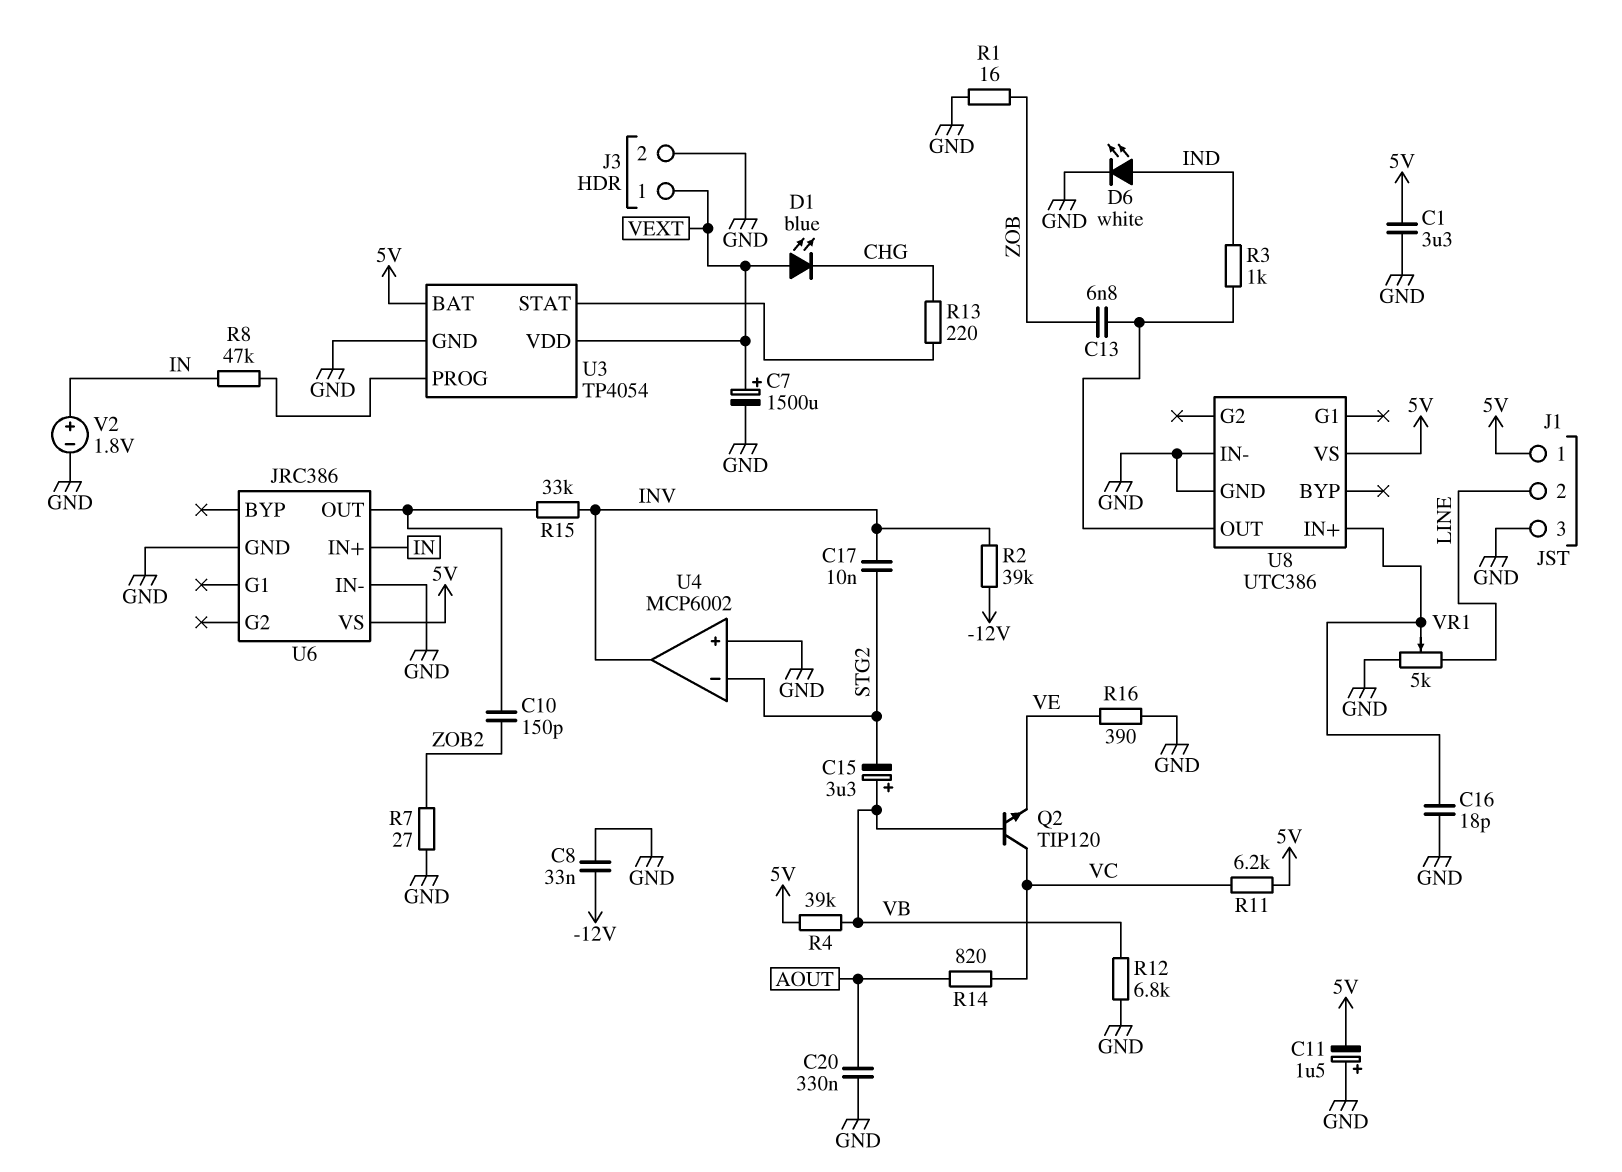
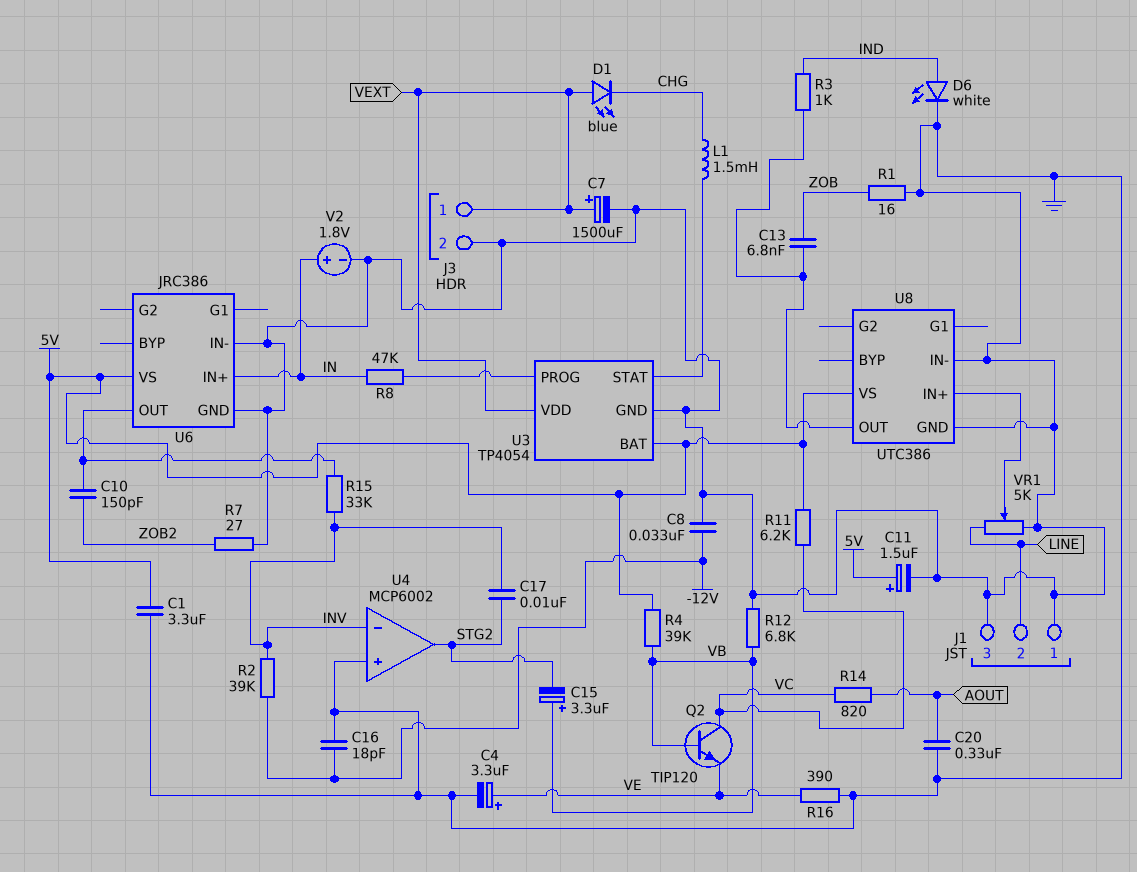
C4: none -> 3.3uF (plus VE, minus GND)
C11: 1.5uF (plus GND, minus 5V) -> 1.5uF (plus 5V, minus GND)
C16: 18pF (GND, U8/IN+) -> 18pF (-12V, GND)
J1 pin 1: 5V -> GND
L1: none -> 1.5mH (CHG, U3/STAT)
R13: 220 (CHG, U3/STAT) -> none
U4 pin in-: STG2 -> INV
U4 pin out: INV -> STG2

